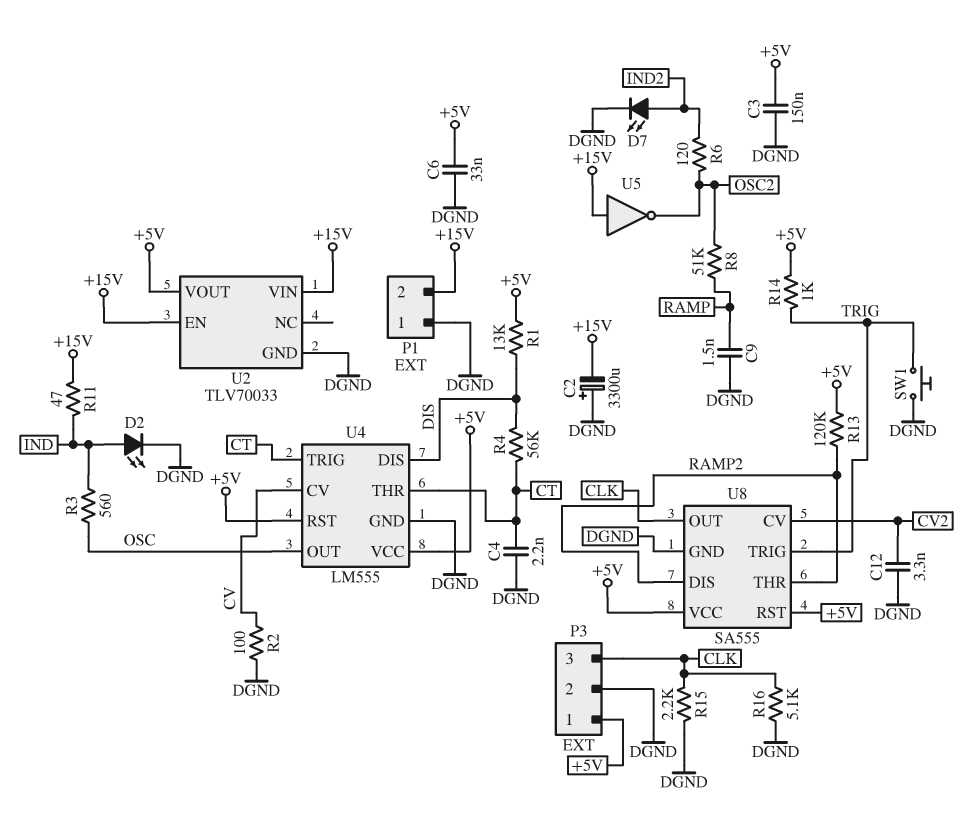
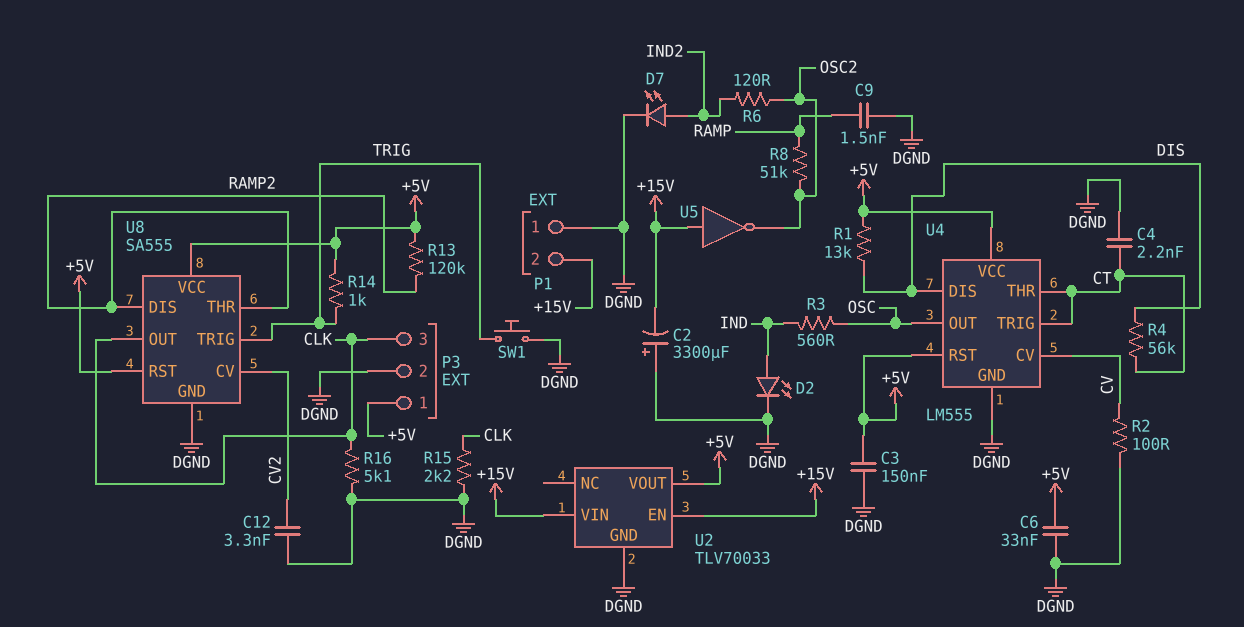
R11: 47 (+15V, IND) -> none

